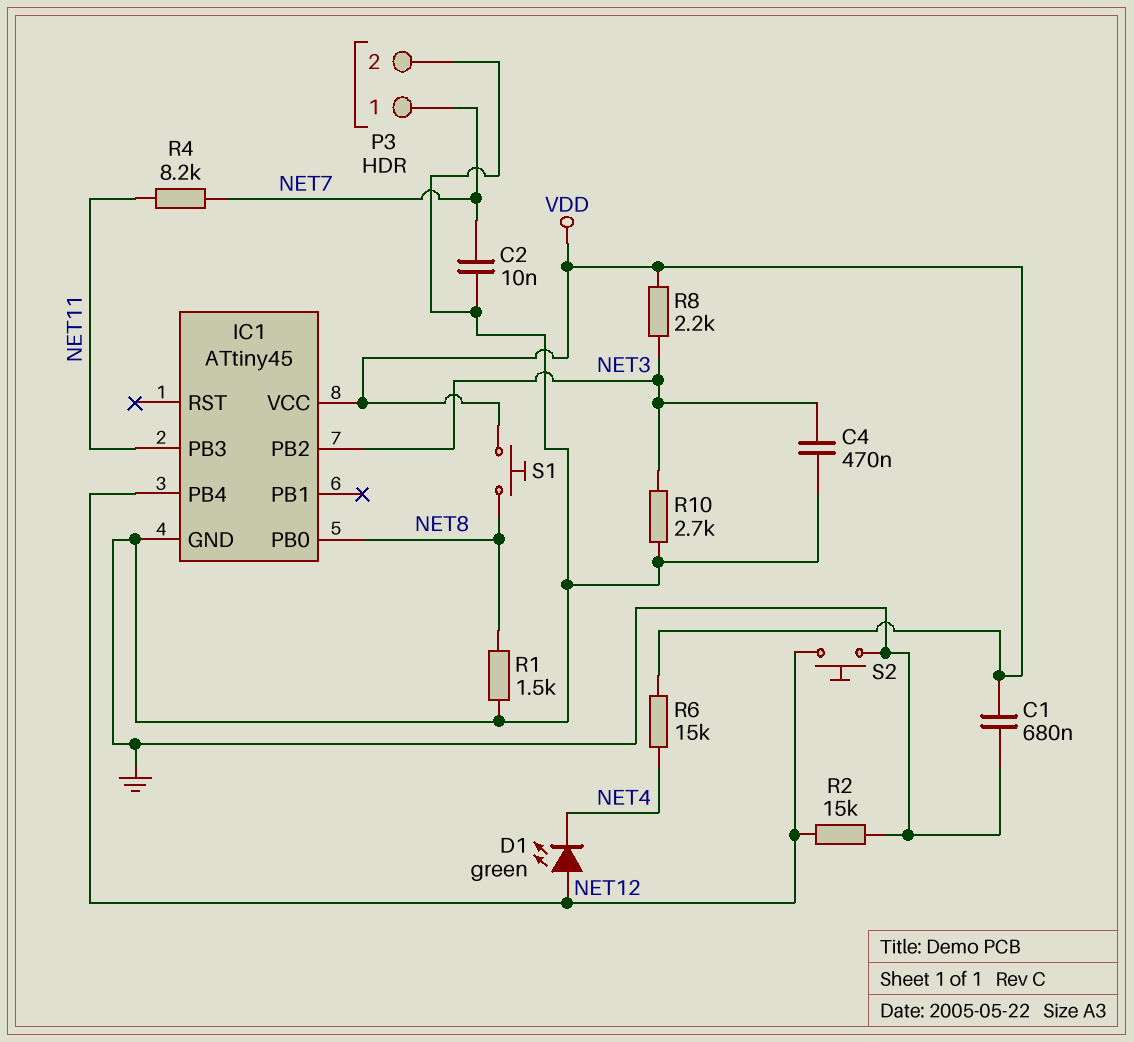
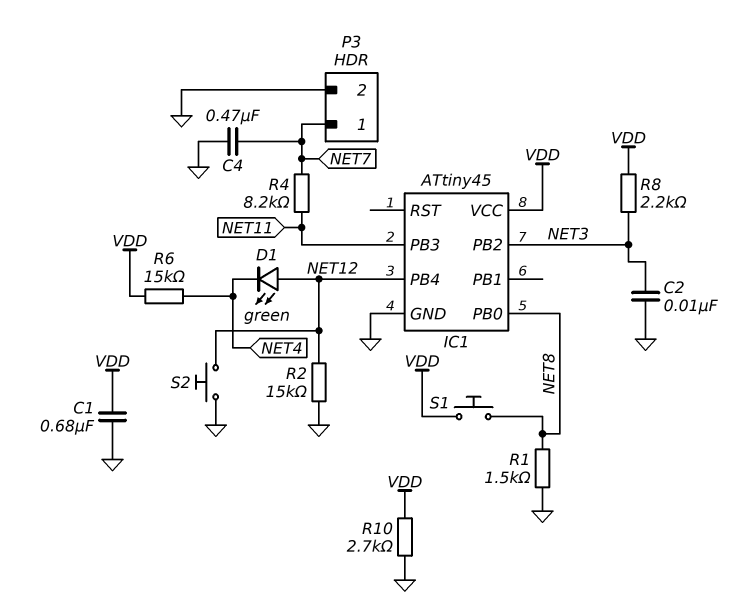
C2: 10nF (GND, NET7) -> 10nF (GND, NET3)
C4: 470nF (GND, NET3) -> 470nF (GND, NET7)
R10: 2.7k (GND, NET3) -> 2.7k (GND, VDD)

